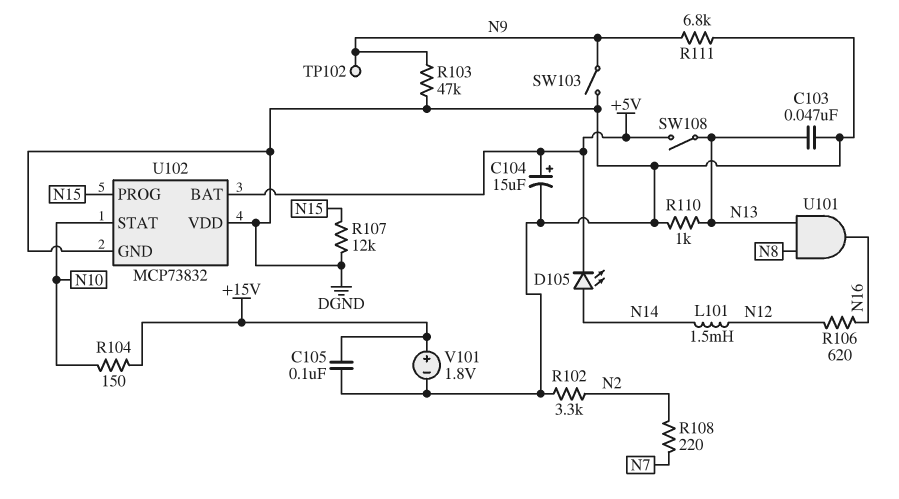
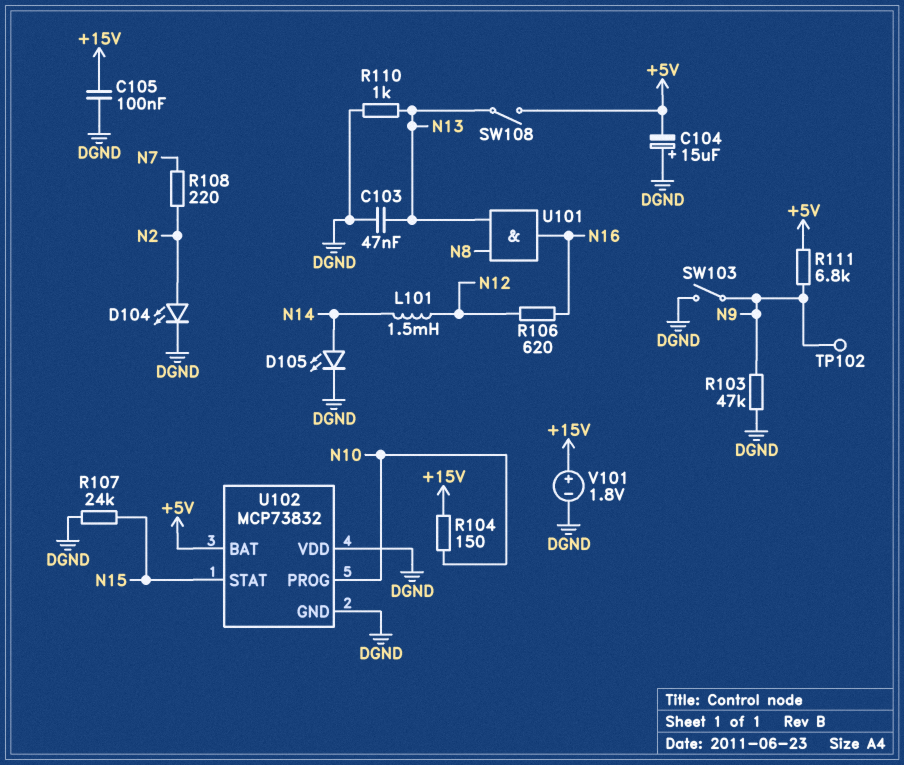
C104: 15uF (plus +5V, minus DGND) -> 15uF (plus DGND, minus +5V)
D104: none -> LED (A N2, K DGND)
D105: LED (A N14, K +5V) -> LED (A N14, K DGND)
R102: 3.3k (DGND, N2) -> none
R107: 12k (DGND, N15) -> 24k (DGND, N15)
R111: 6.8k (DGND, N9) -> 6.8k (+5V, N9)
U102 pin PROG: N15 -> N10
U102 pin STAT: N10 -> N15

